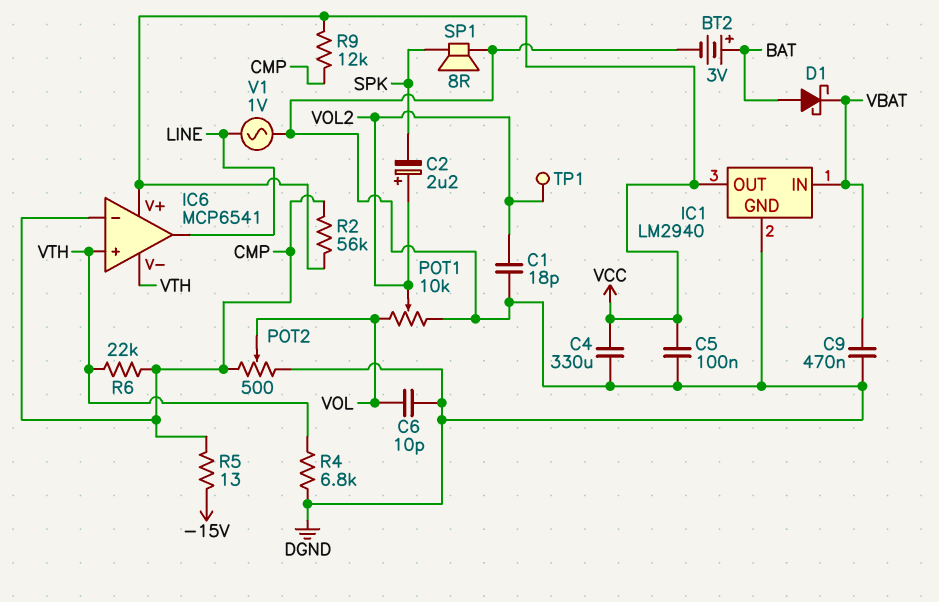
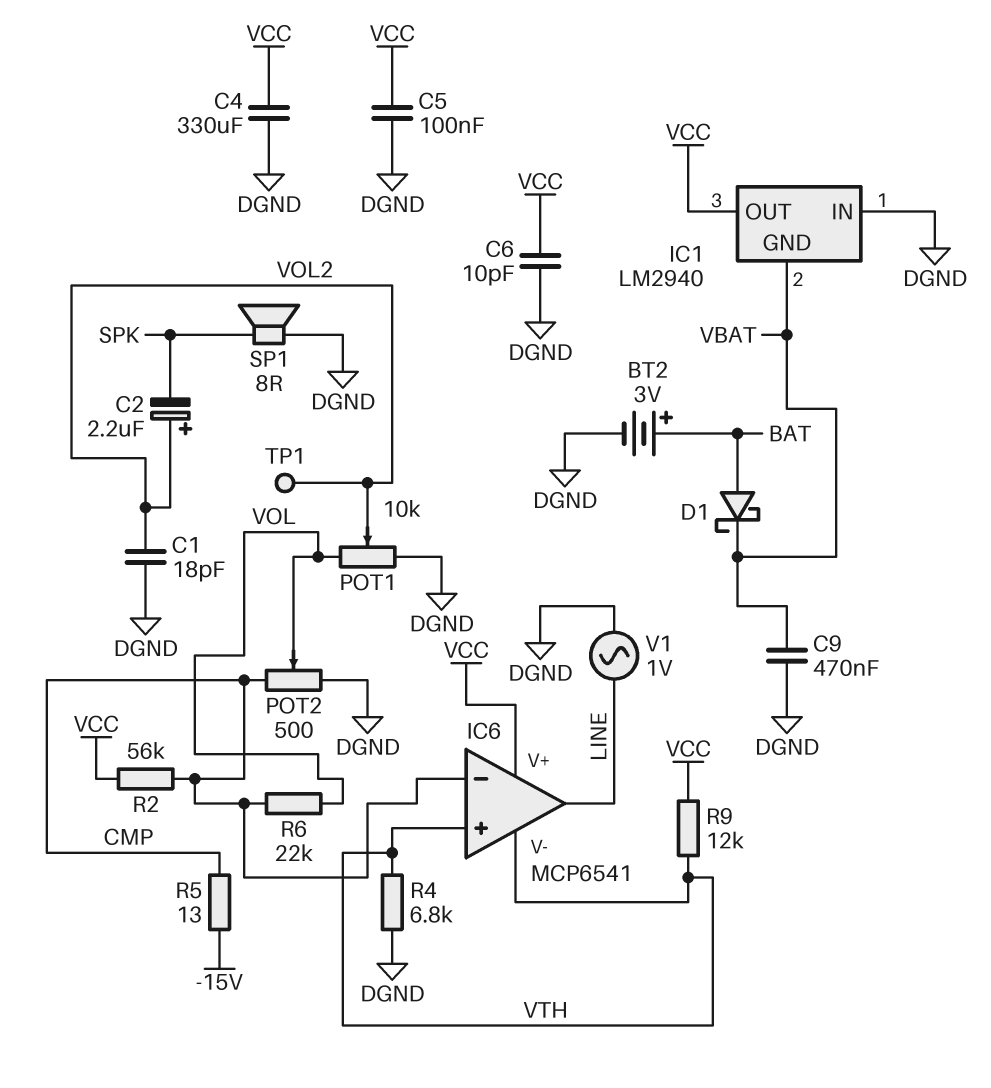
C6: 10pF (DGND, VOL) -> 10pF (DGND, VCC)
IC1 pin GND: DGND -> VBAT
IC1 pin IN: VBAT -> DGND
R6: 22k (CMP, VTH) -> 22k (CMP, VOL)
R9: 12k (CMP, VCC) -> 12k (VCC, VTH)

